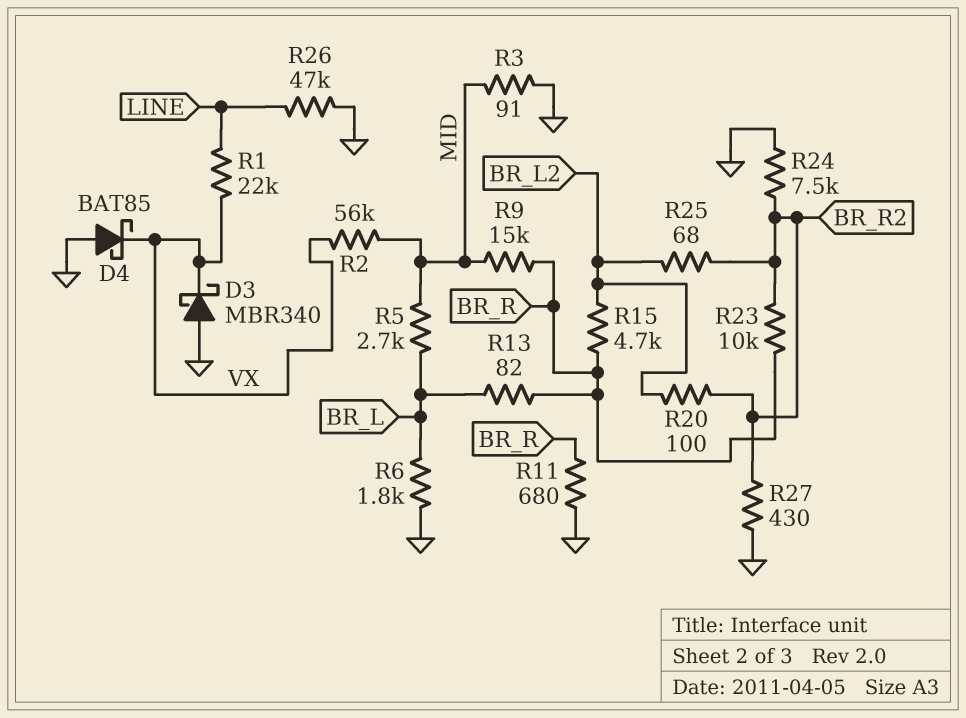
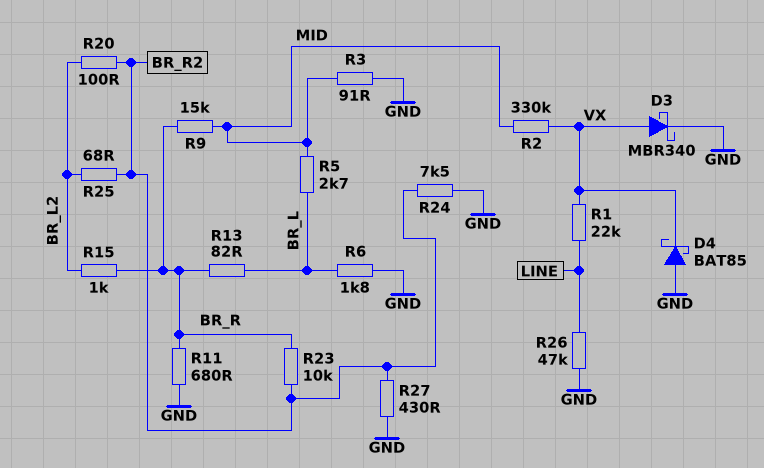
D3: schottky MBR340 (A GND, K VX) -> schottky MBR340 (A VX, K GND)
R2: 56k (MID, VX) -> 330k (MID, VX)
R15: 4.7k (BR_L2, BR_R) -> 1k (BR_L2, BR_R)

